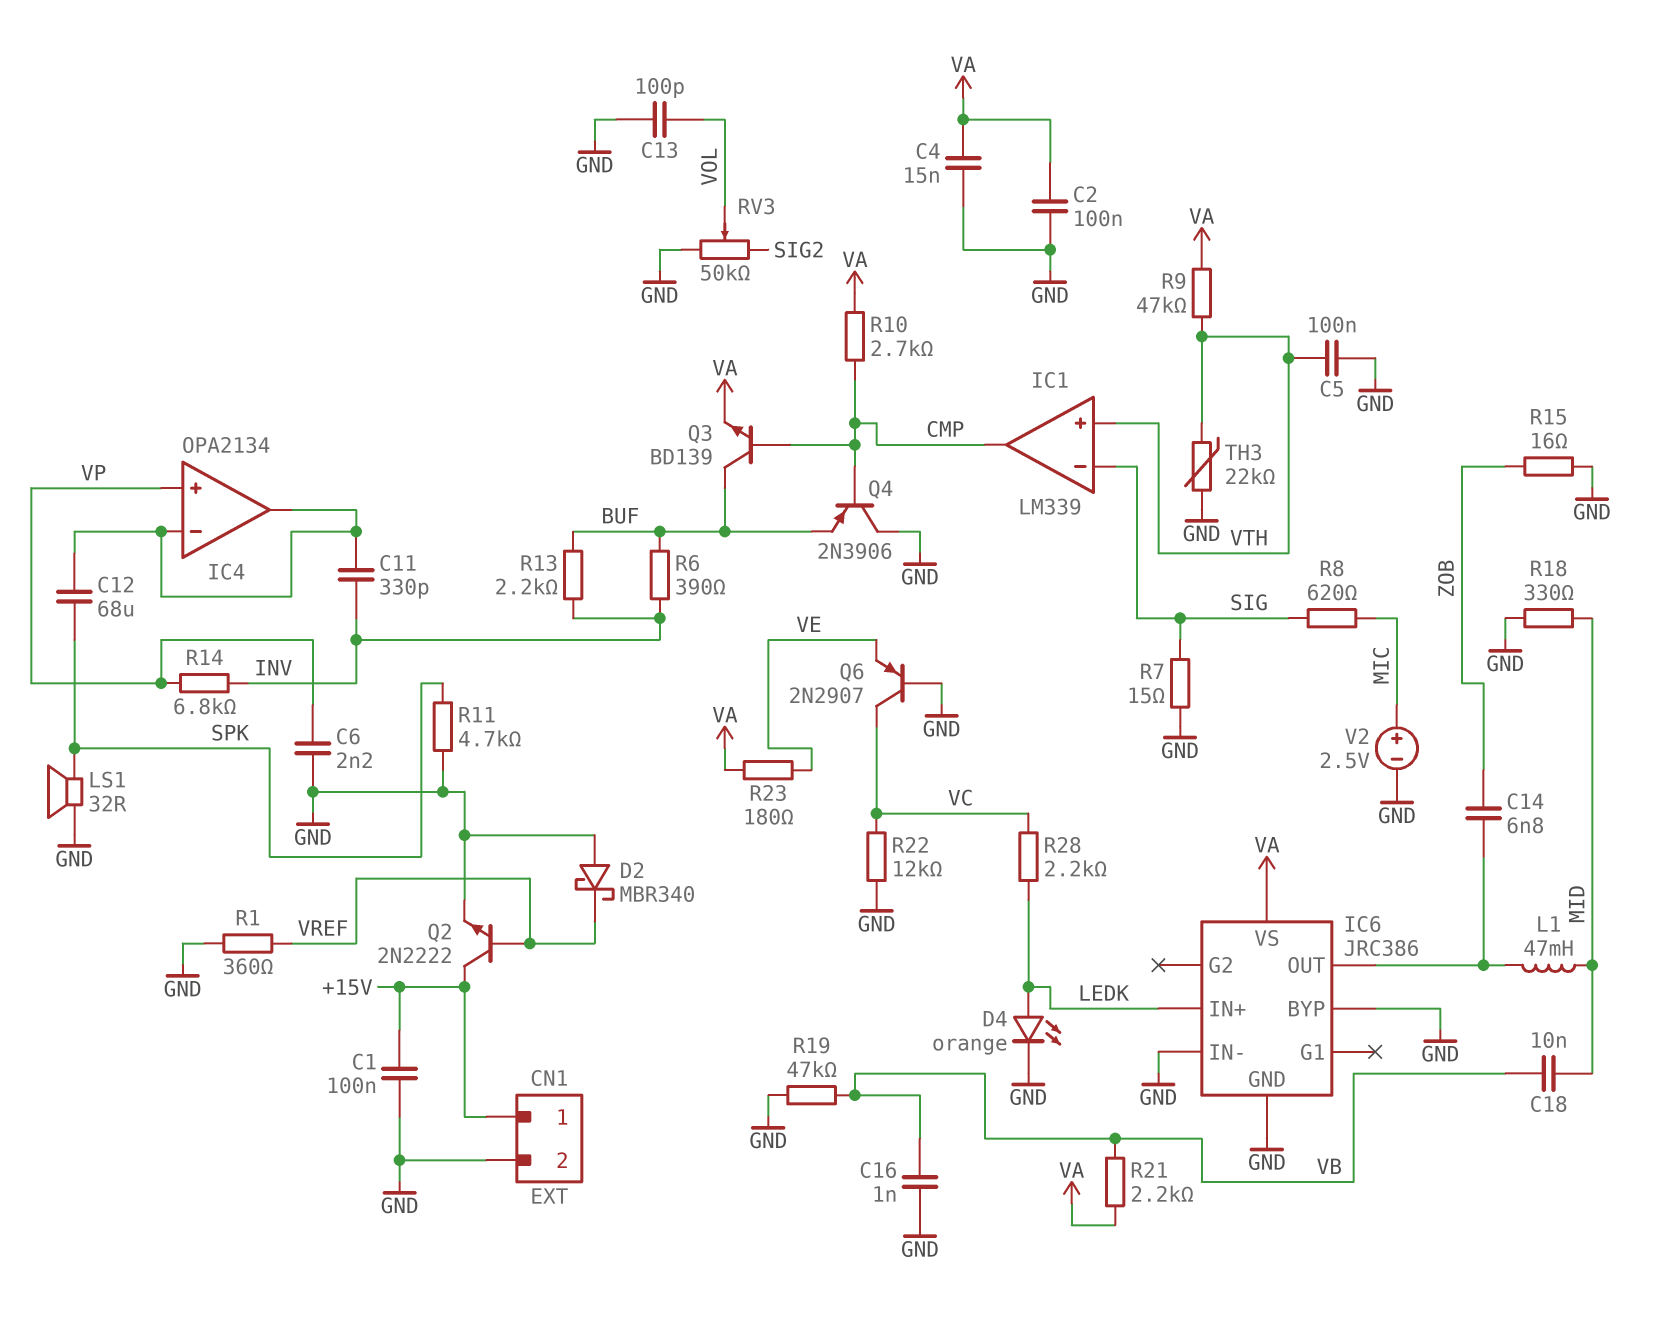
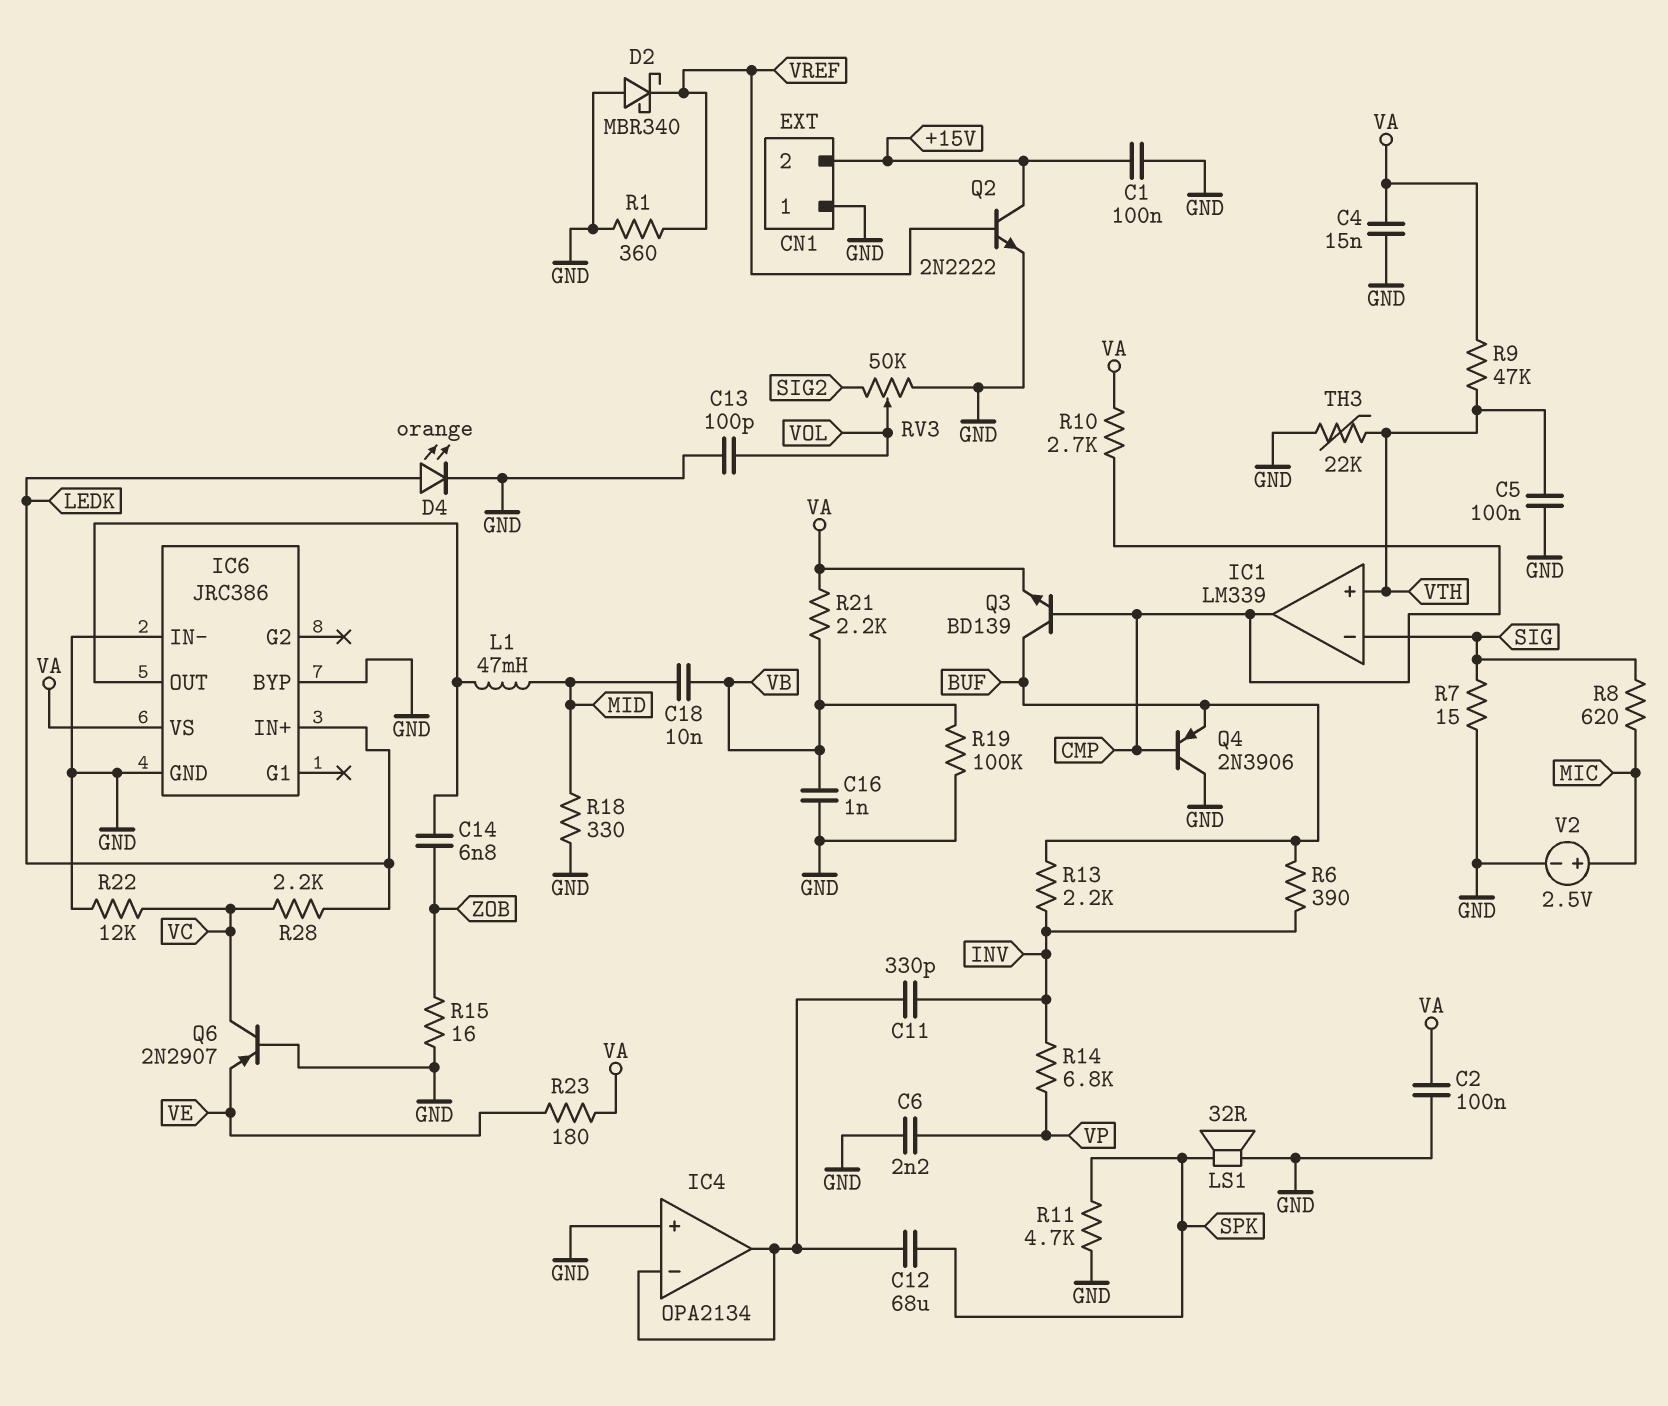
CN1 pin 1: +15V -> GND
CN1 pin 2: GND -> +15V
IC4 pin in+: VP -> GND
R19: 47k (GND, VB) -> 100k (GND, VB)

